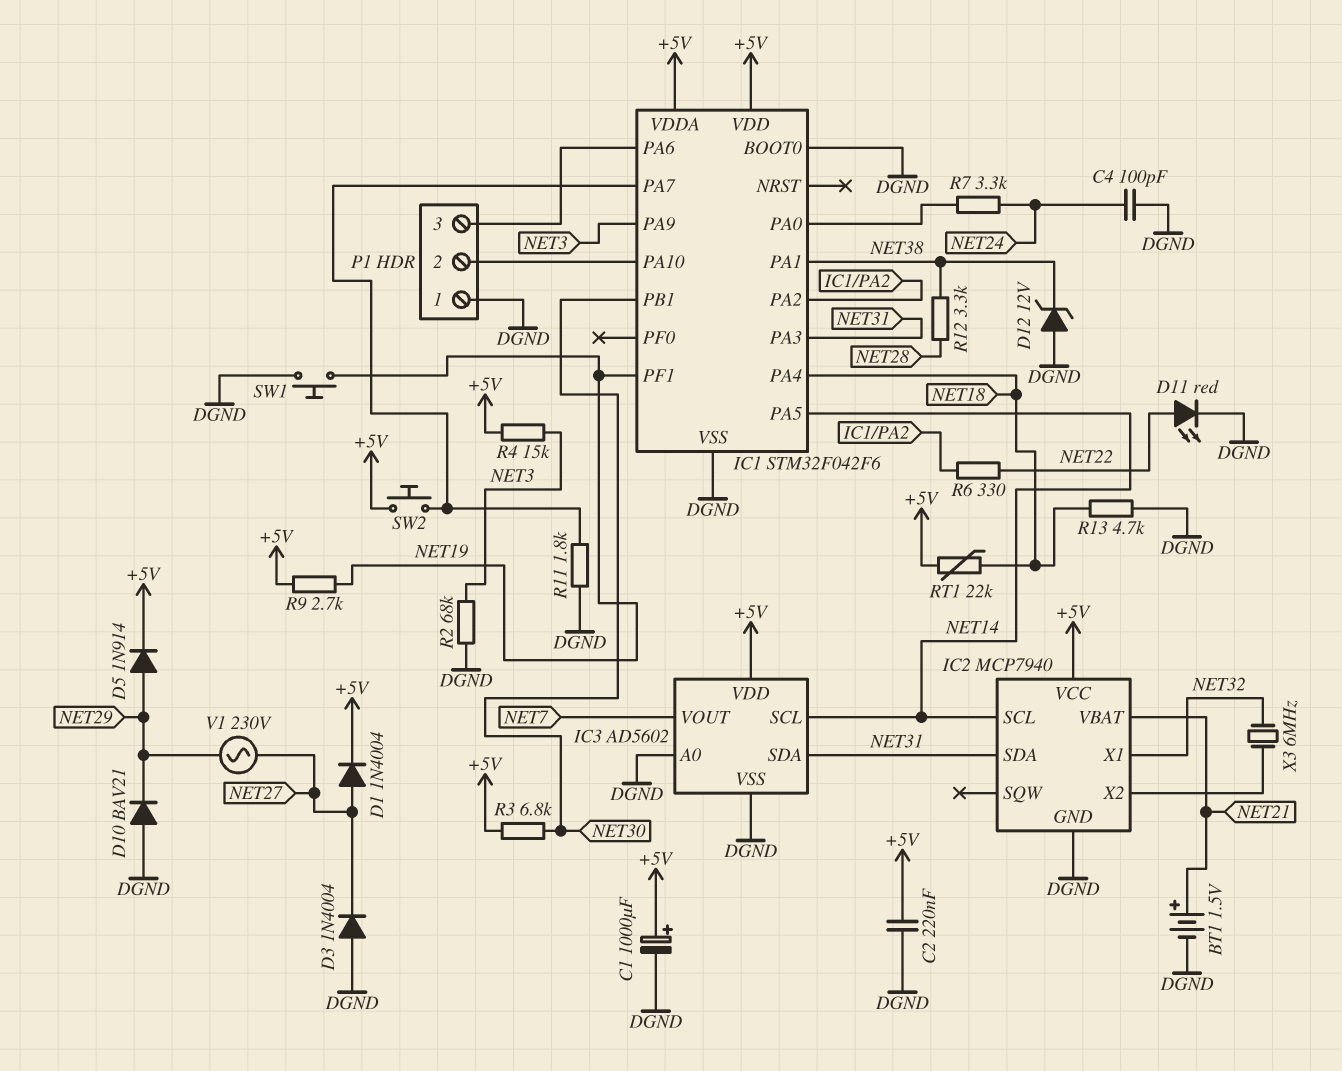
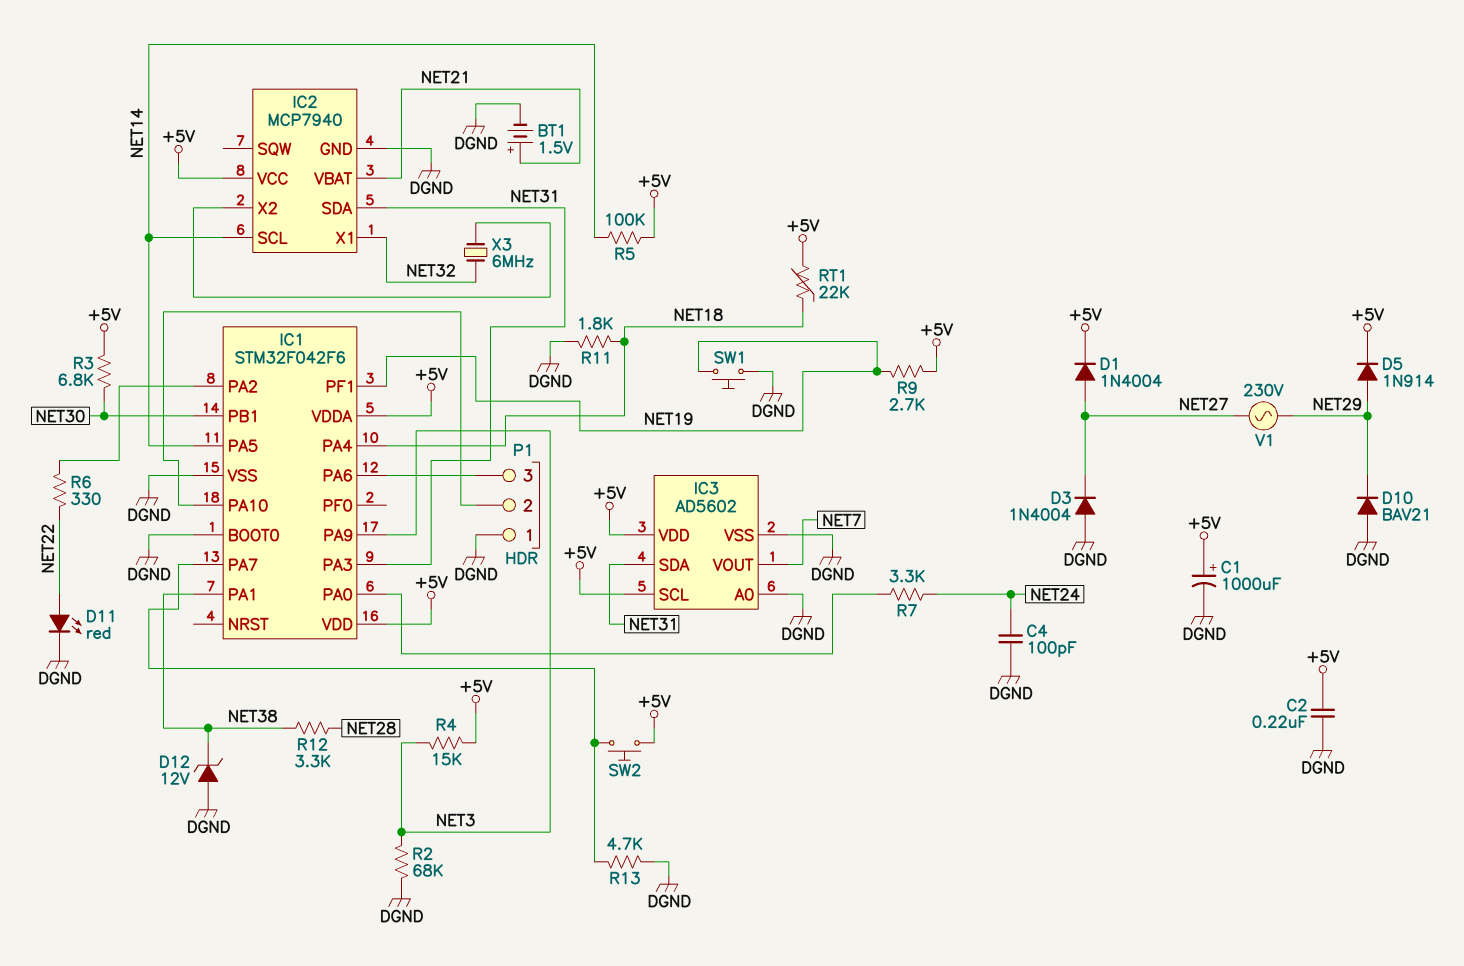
IC3 pin SCL: NET14 -> +5V
R5: none -> 100k (+5V, NET14)
R11: 1.8k (DGND, IC1/PA7) -> 1.8k (DGND, NET18)
R13: 4.7k (DGND, NET18) -> 4.7k (DGND, IC1/PA7)

